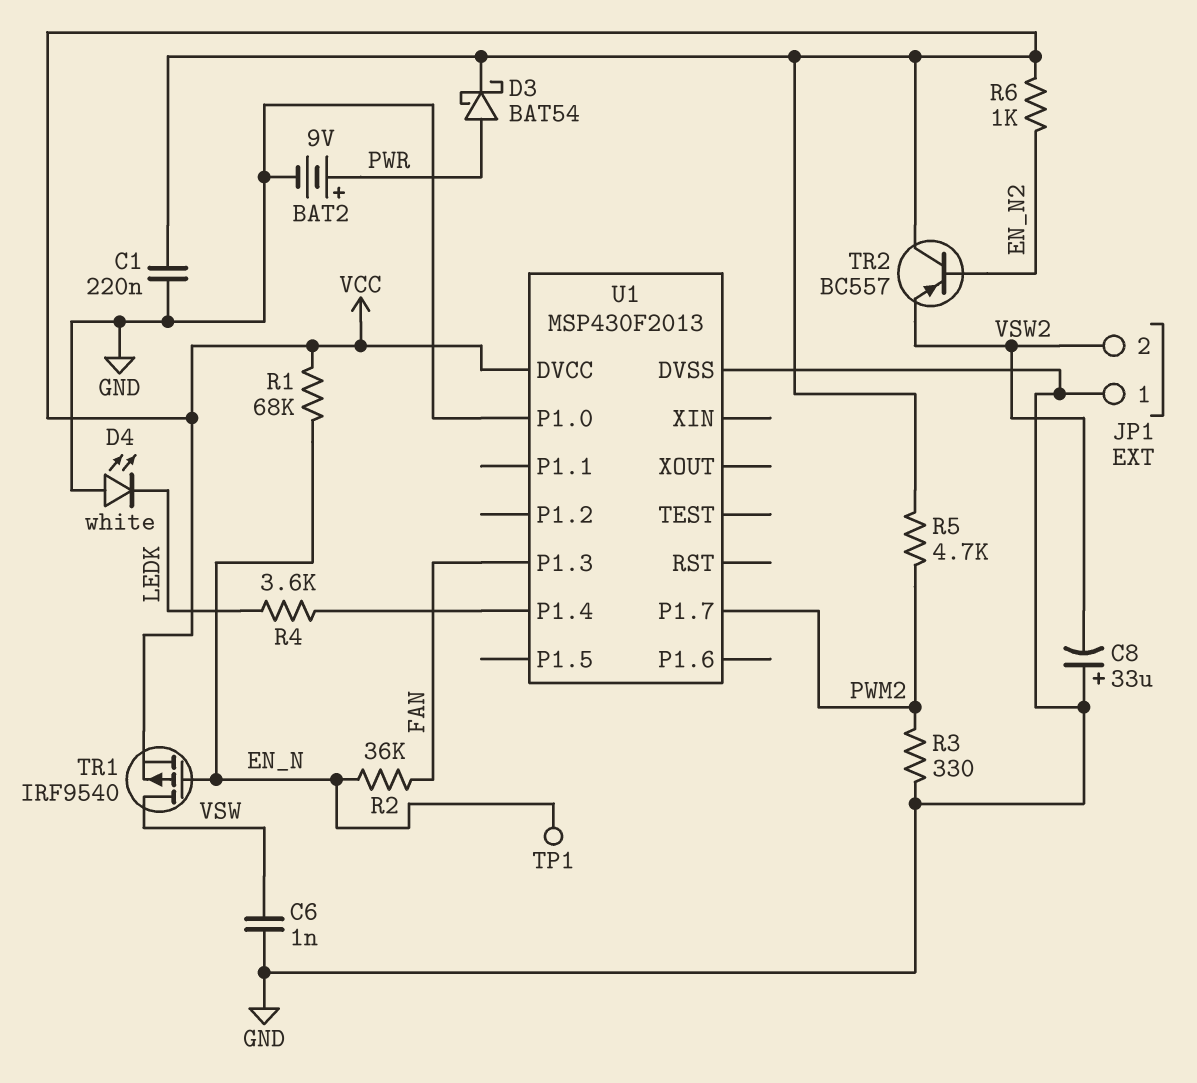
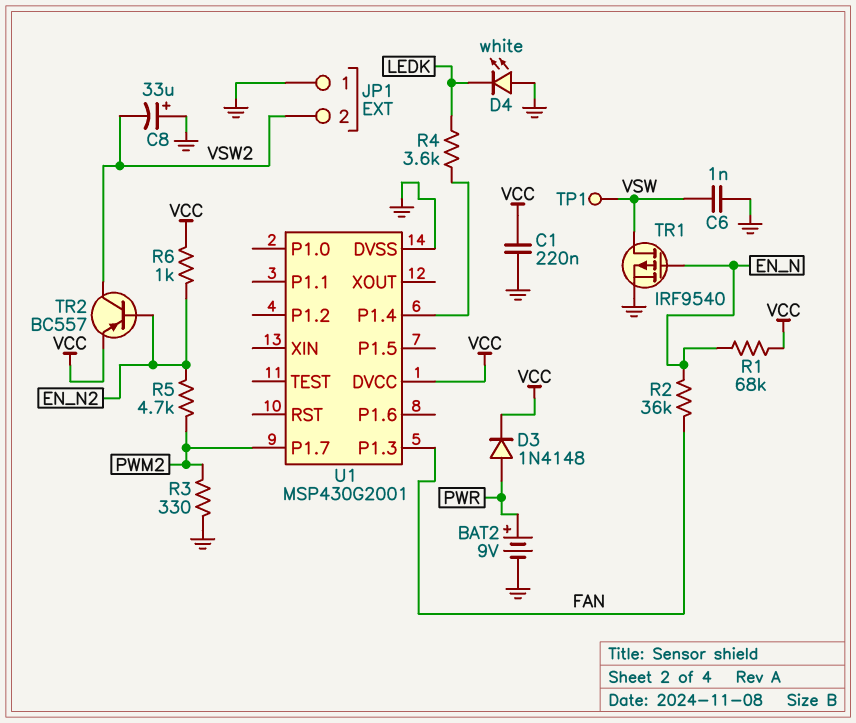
D3: schottky BAT54 (A PWR, K VCC) -> diode 1N4148 (A PWR, K VCC)
R5: 4.7k (PWM2, VCC) -> 4.7k (EN_N2, PWM2)
TP1: test point (EN_N) -> test point (VSW)
TR1: PMOS IRF9540 (G EN_N, D VSW, S VCC) -> PMOS IRF9540 (G EN_N, D VSW, S GND)
TR2: PNP BC557 (B EN_N2, C VCC, E VSW2) -> PNP BC557 (B EN_N2, C VSW2, E VCC)
U1: MSP430F2013 -> MSP430G2001
U1 pin P1.0: GND -> none

